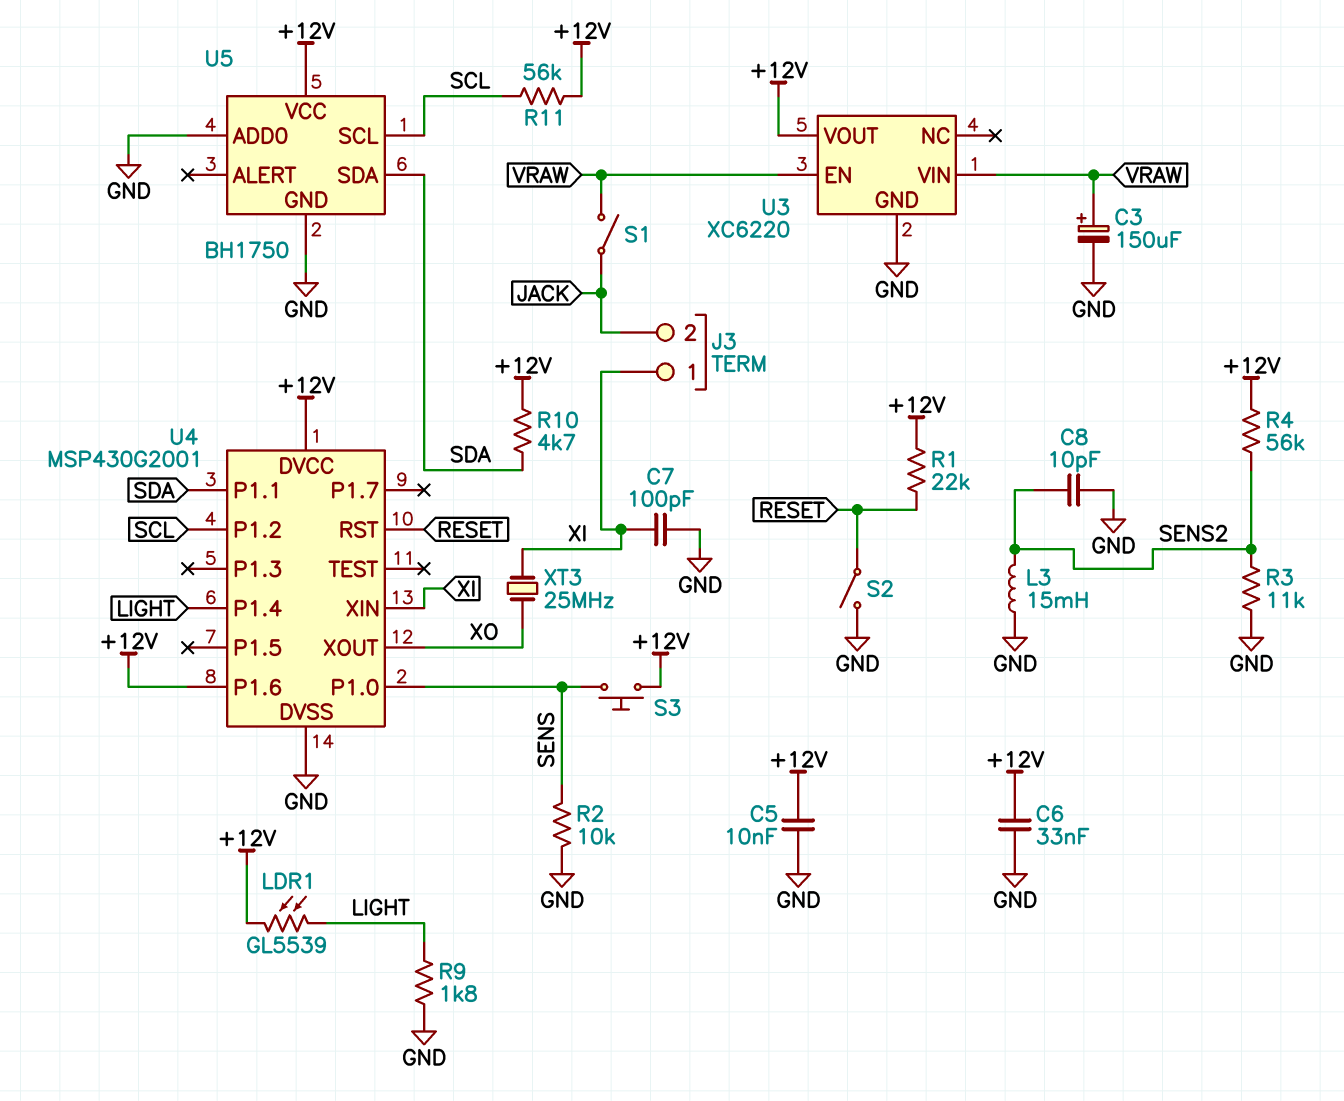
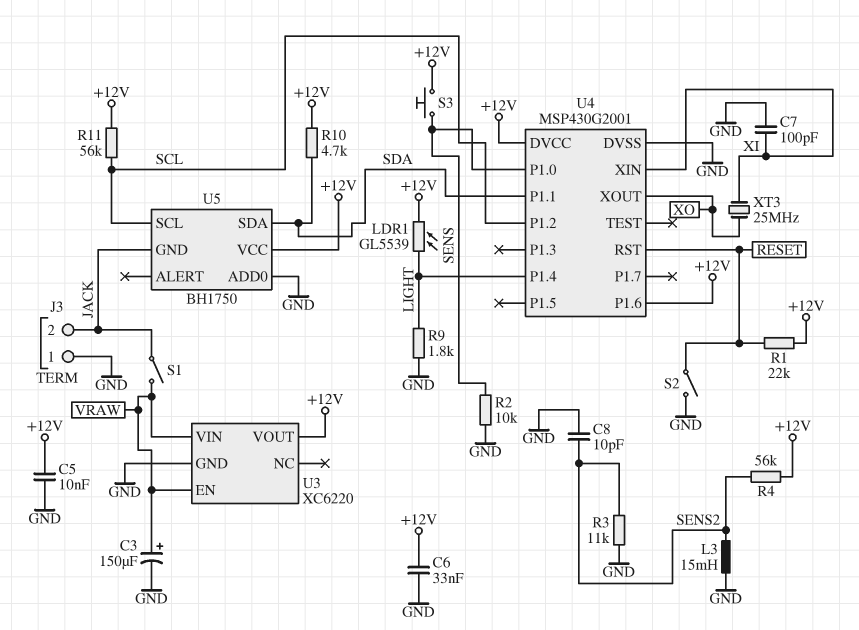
J3 pin 1: XI -> GND
U5 pin GND: GND -> JACK

